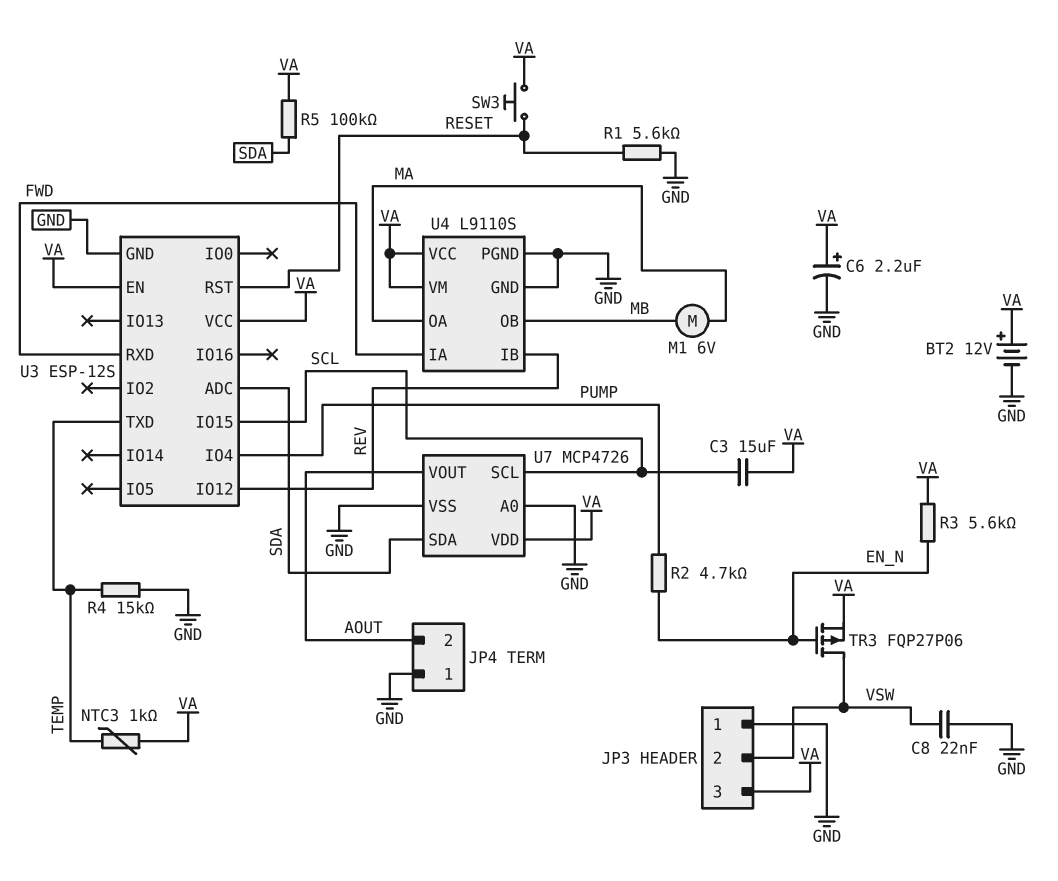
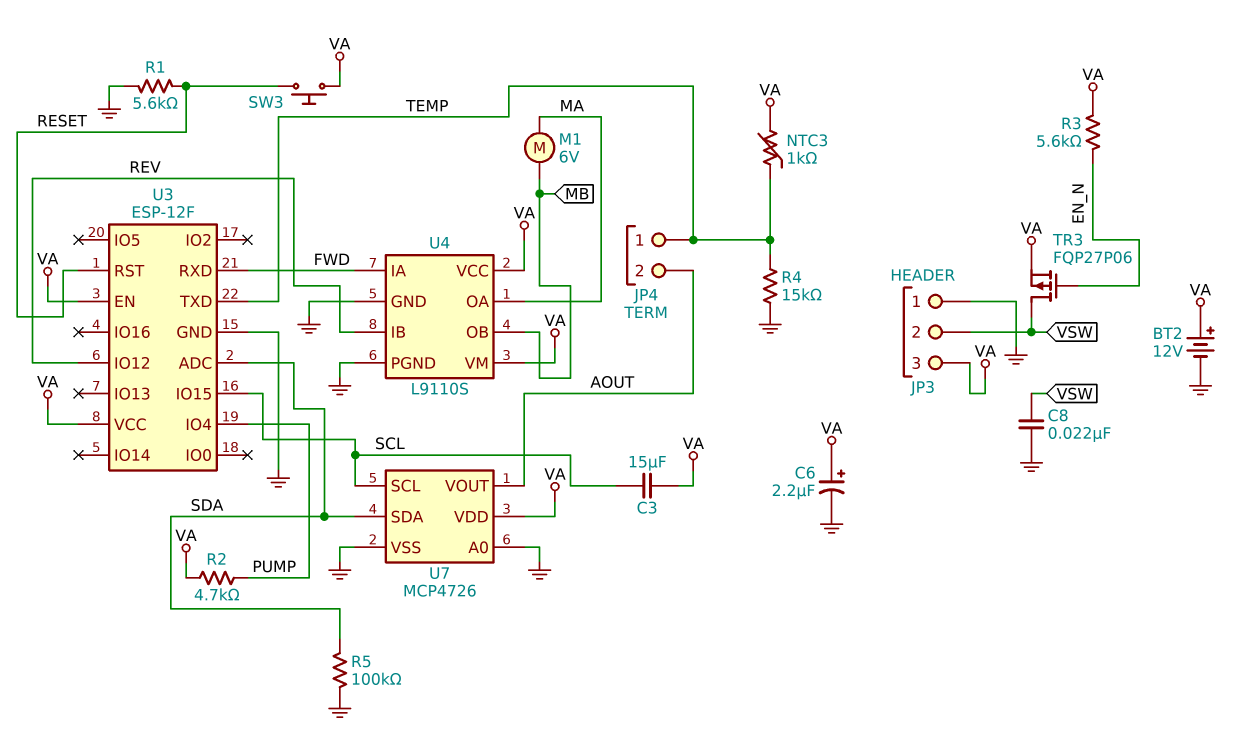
JP4 pin 1: GND -> TEMP
R2: 4.7k (EN_N, PUMP) -> 4.7k (PUMP, VA)
R5: 100k (SDA, VA) -> 100k (GND, SDA)
U3: ESP-12S -> ESP-12F

